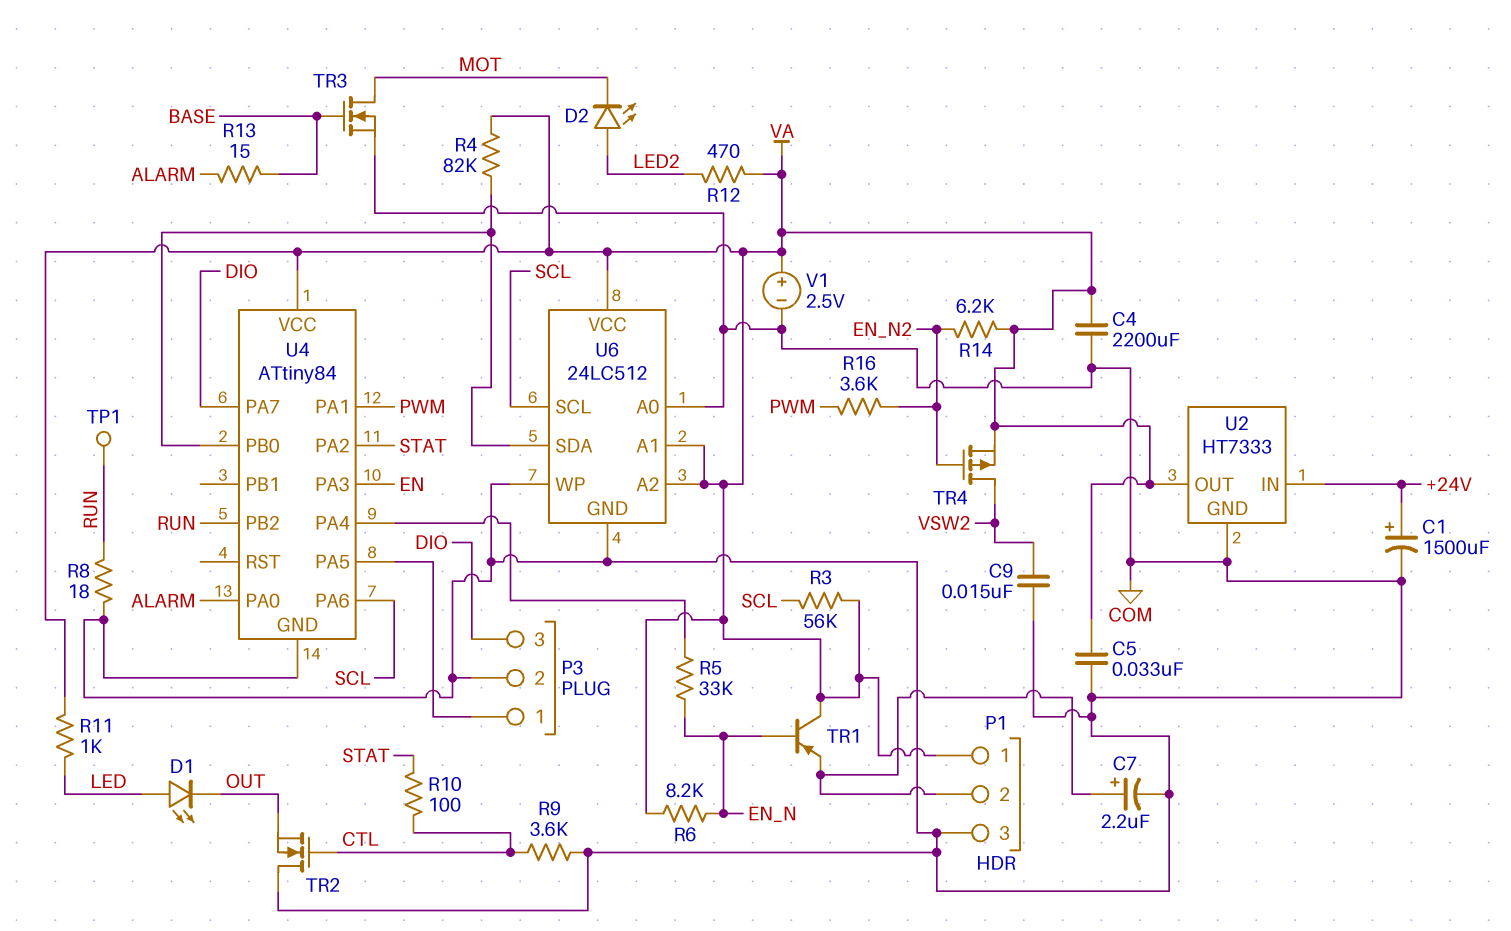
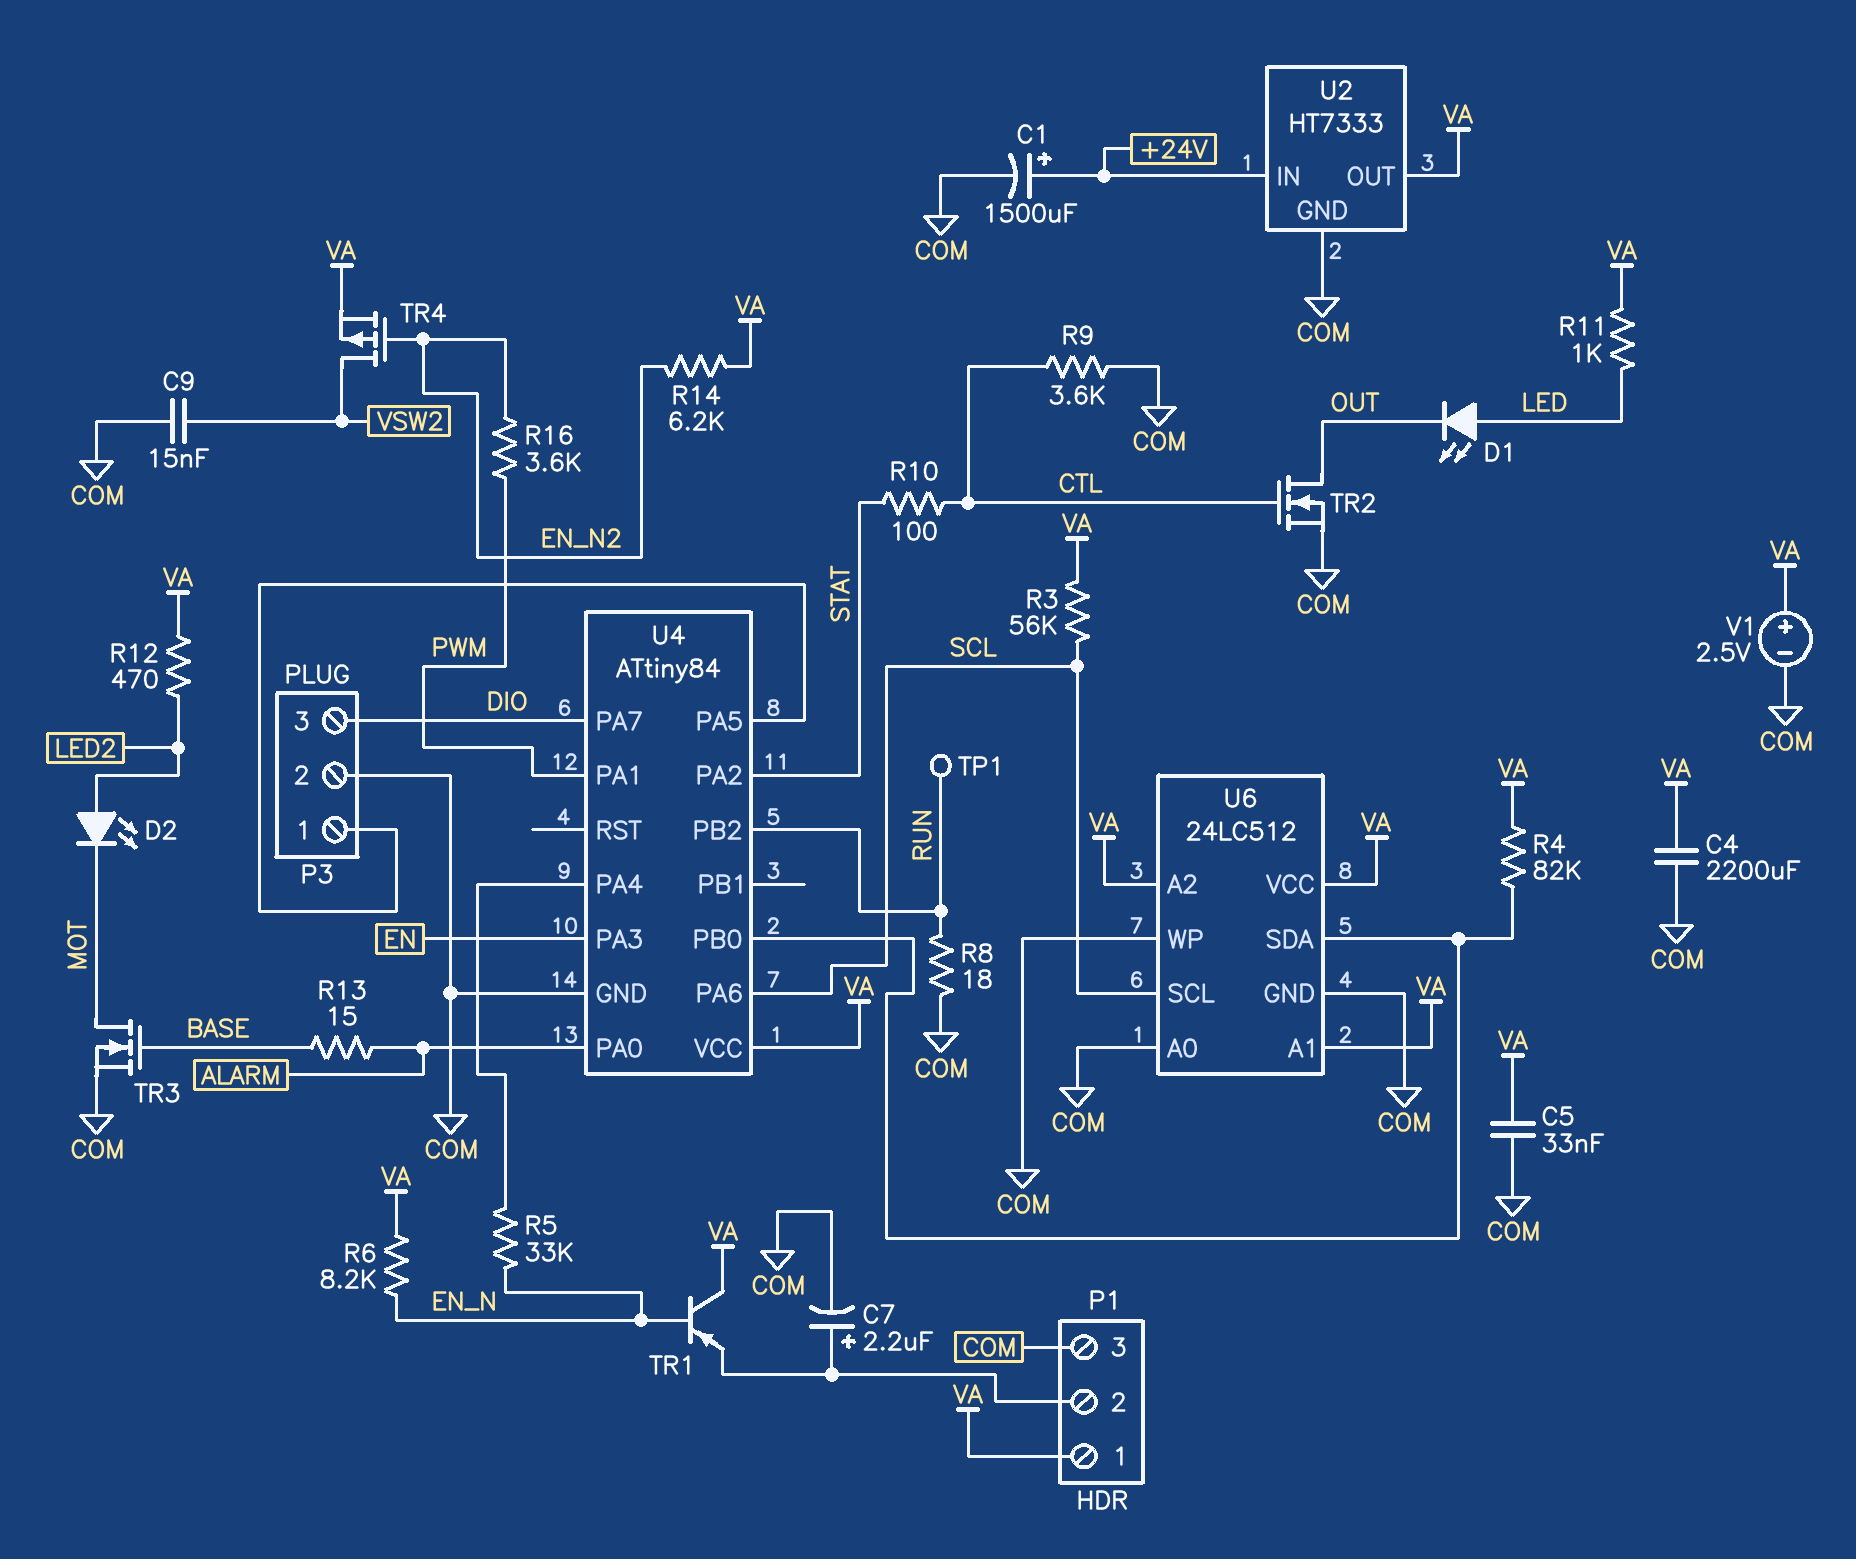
TR2: NMOS (G CTL, D COM, S OUT) -> NMOS (G CTL, D OUT, S COM)

